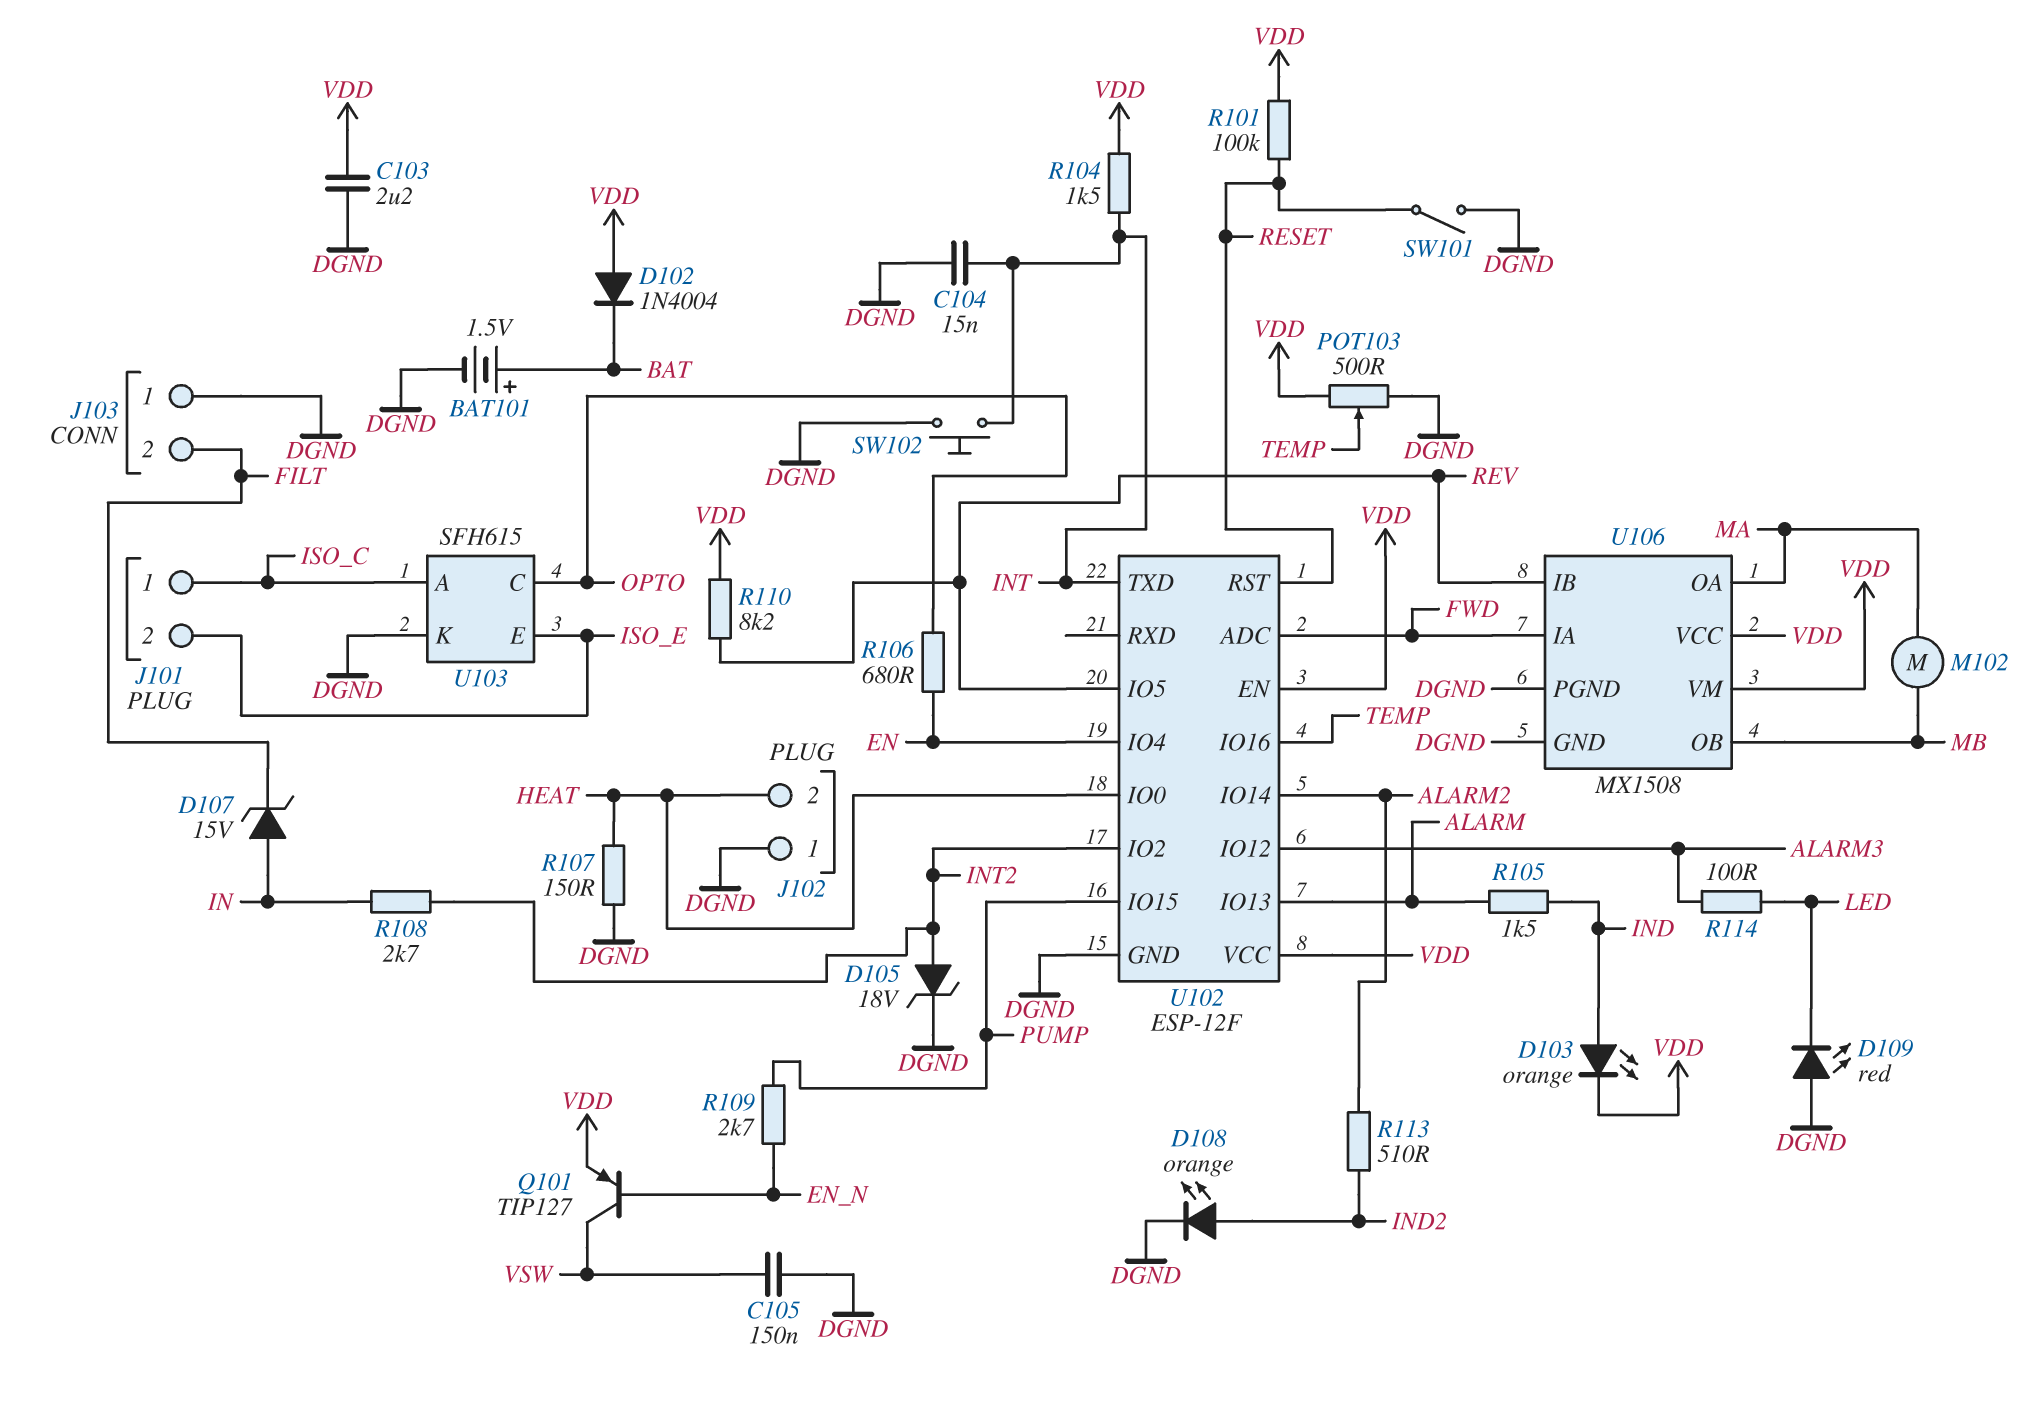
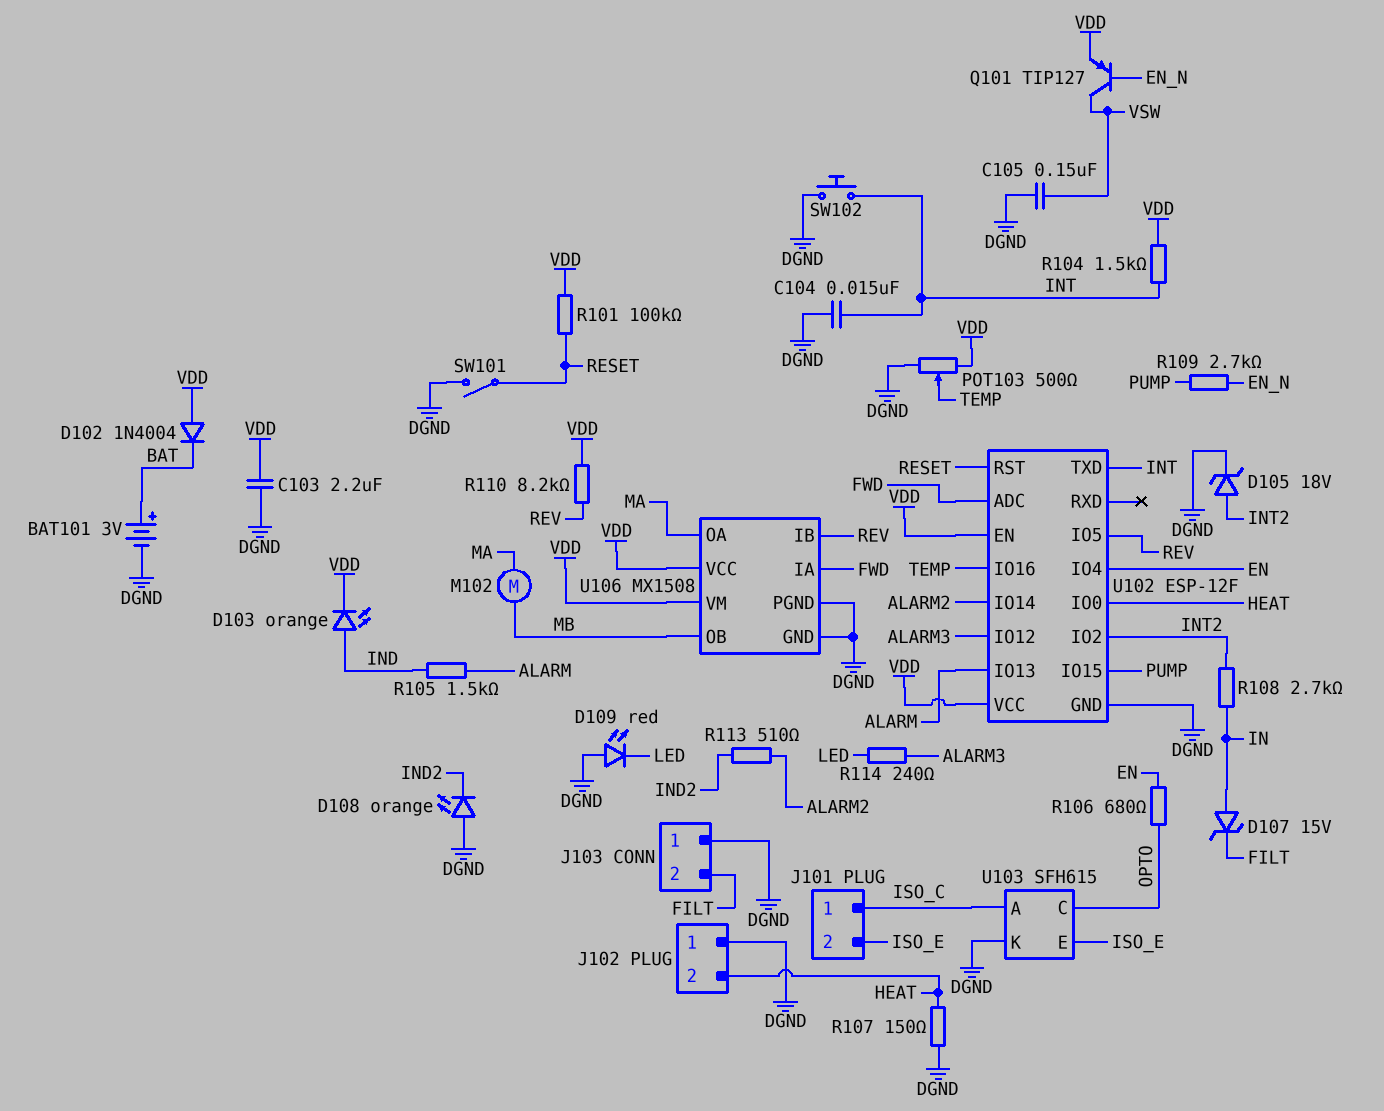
BAT101: 1.5V (plus BAT, minus DGND) -> 3V (plus BAT, minus DGND)
D108: LED orange (A IND2, K DGND) -> LED orange (A DGND, K IND2)
R114: 100 (ALARM3, LED) -> 240 (ALARM3, LED)

